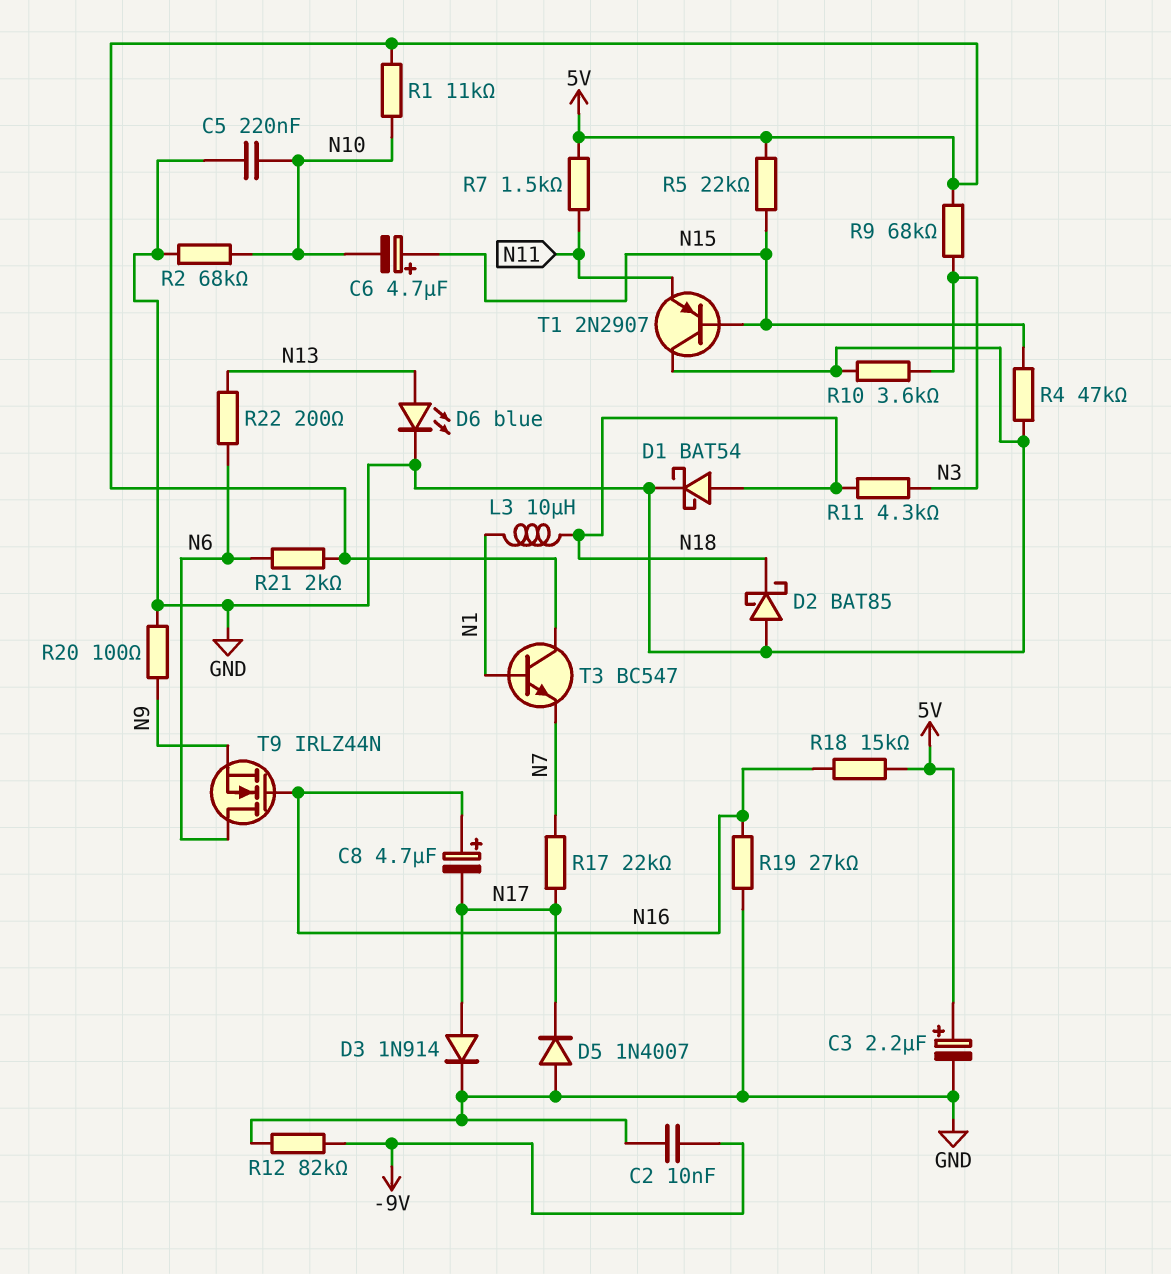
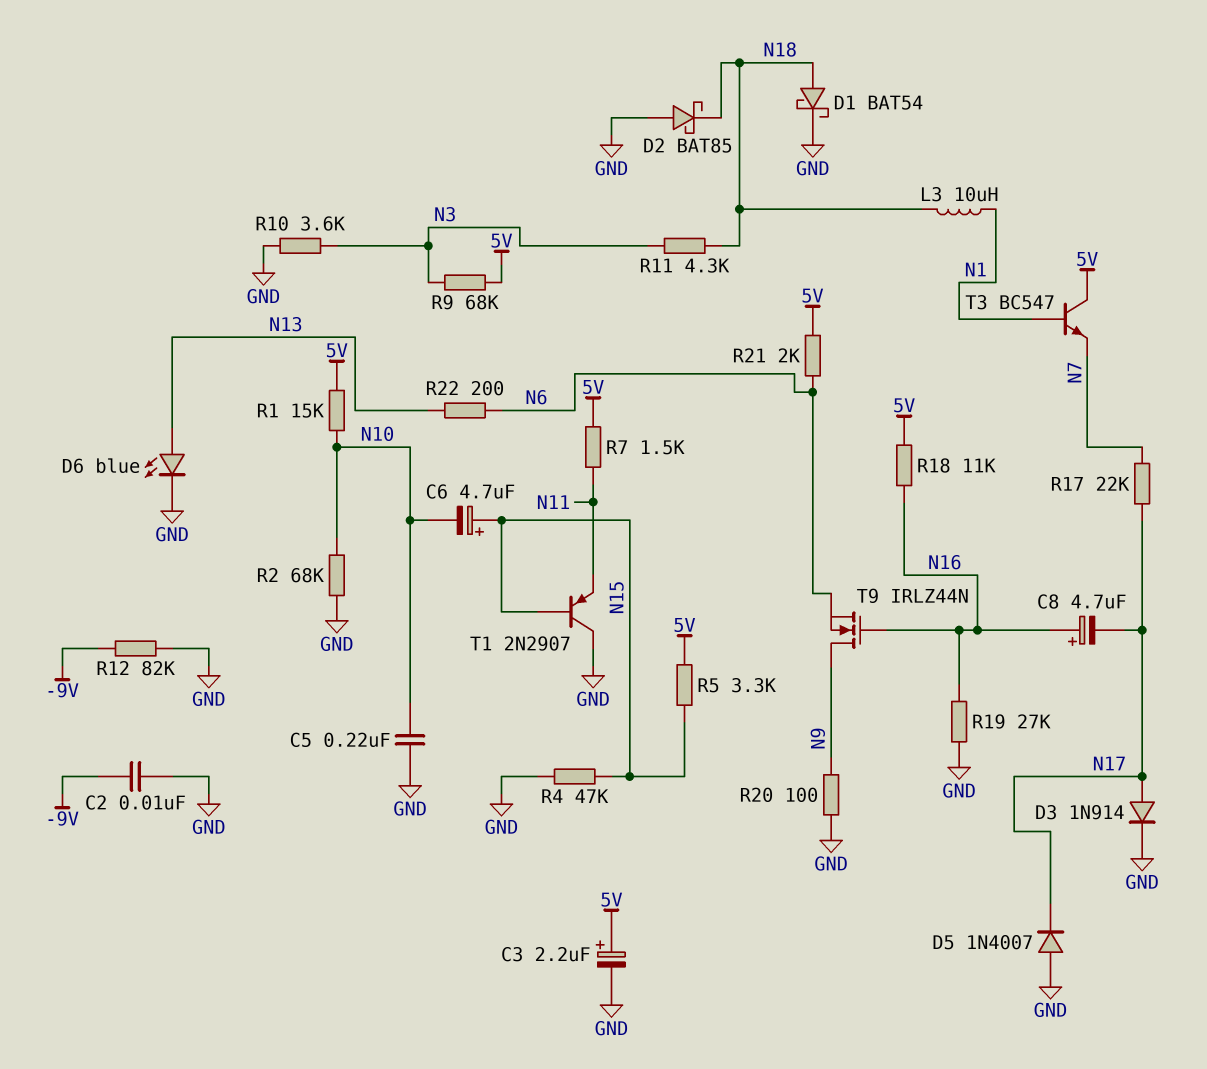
R1: 11k (5V, N10) -> 15k (5V, N10)
R5: 22k (5V, N15) -> 3.3k (5V, N15)
R18: 15k (5V, N16) -> 11k (5V, N16)
T9: NMOS IRLZ44N (G N16, D N6, S N9) -> NMOS IRLZ44N (G N16, D N9, S N6)

